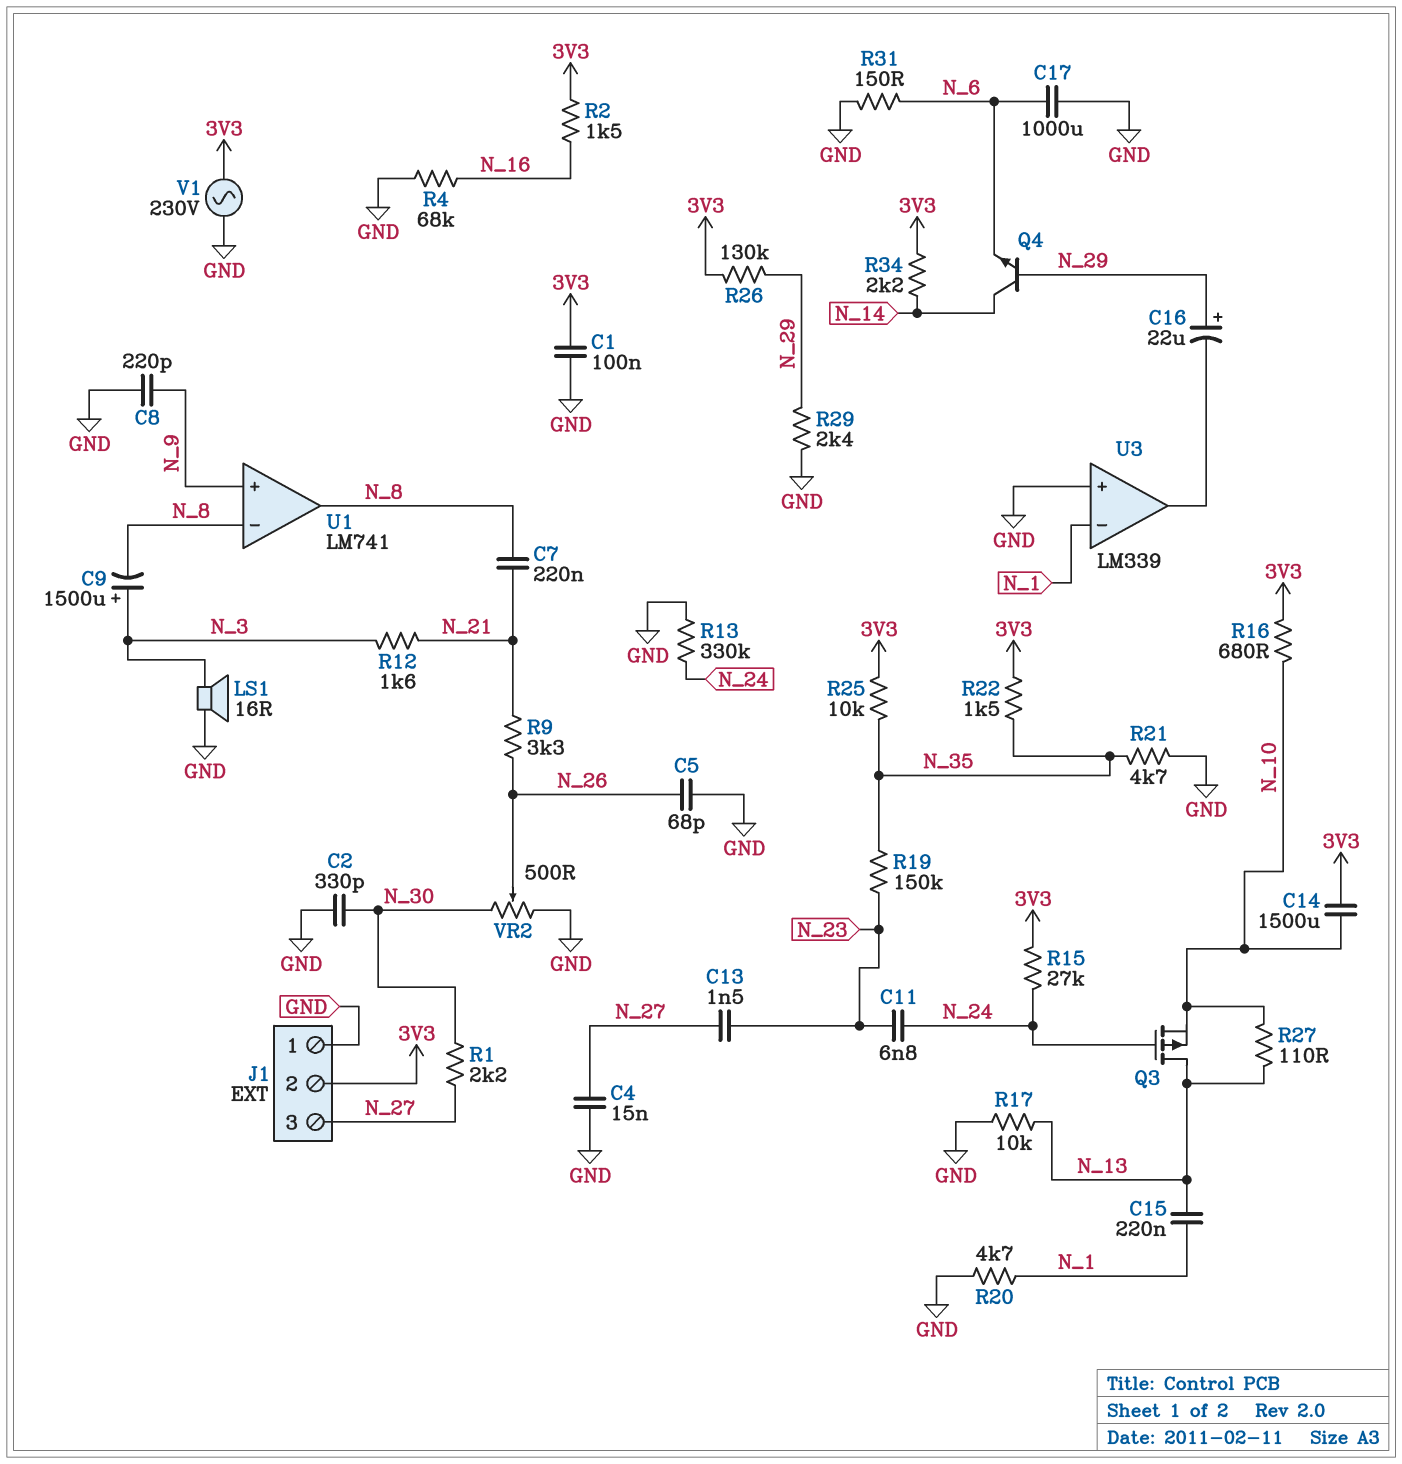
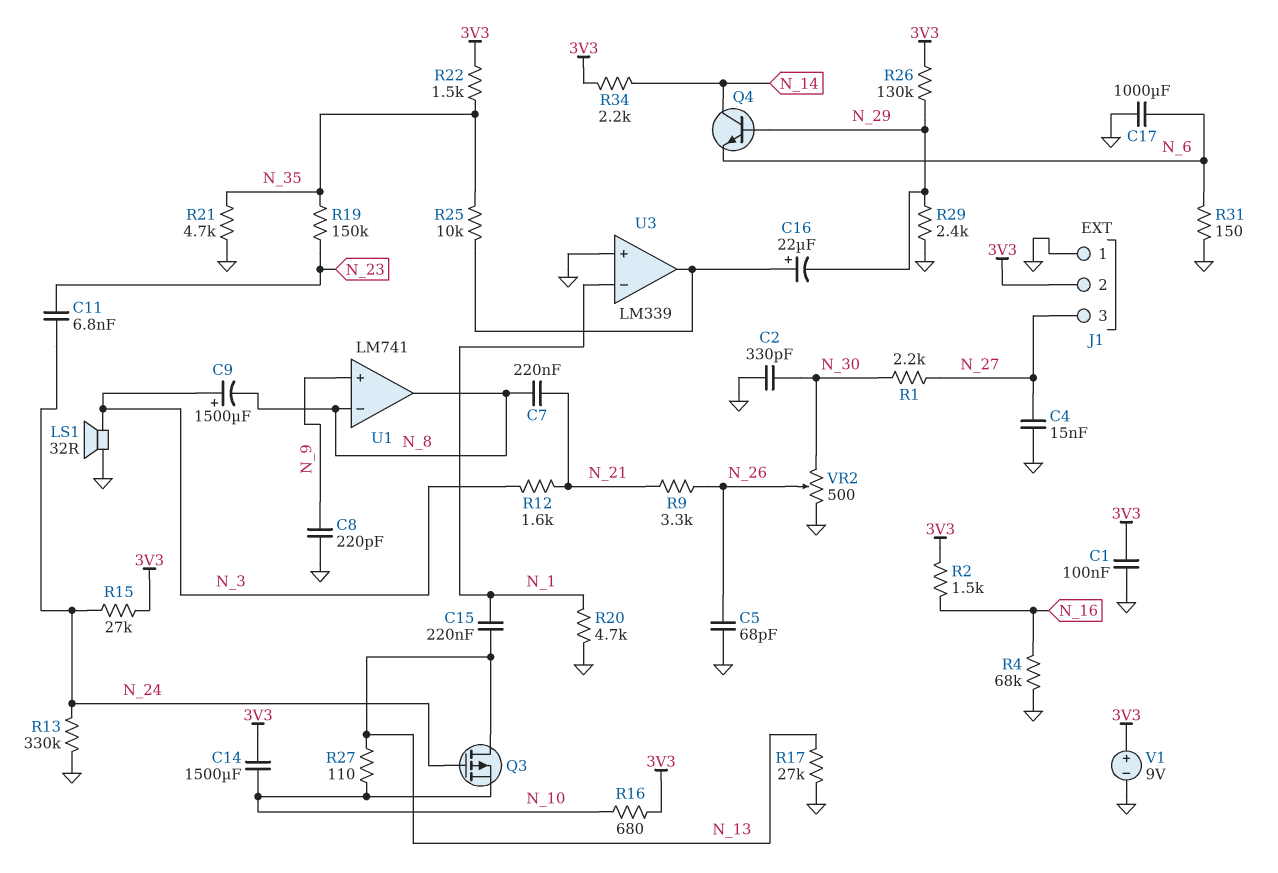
C13: 1.5nF (N_23, N_27) -> none
C16: 22uF (plus N_29, minus U3/out) -> 22uF (plus U3/out, minus N_29)
LS1: speaker 16R (GND, N_3) -> speaker 32R (GND, N_3)
R17: 10k (GND, N_13) -> 27k (GND, N_13)
R25: 10k (3V3, N_35) -> 10k (N_35, U3/out)
V1: AC 230V (3V3, GND) -> 9V (plus 3V3, minus GND)

